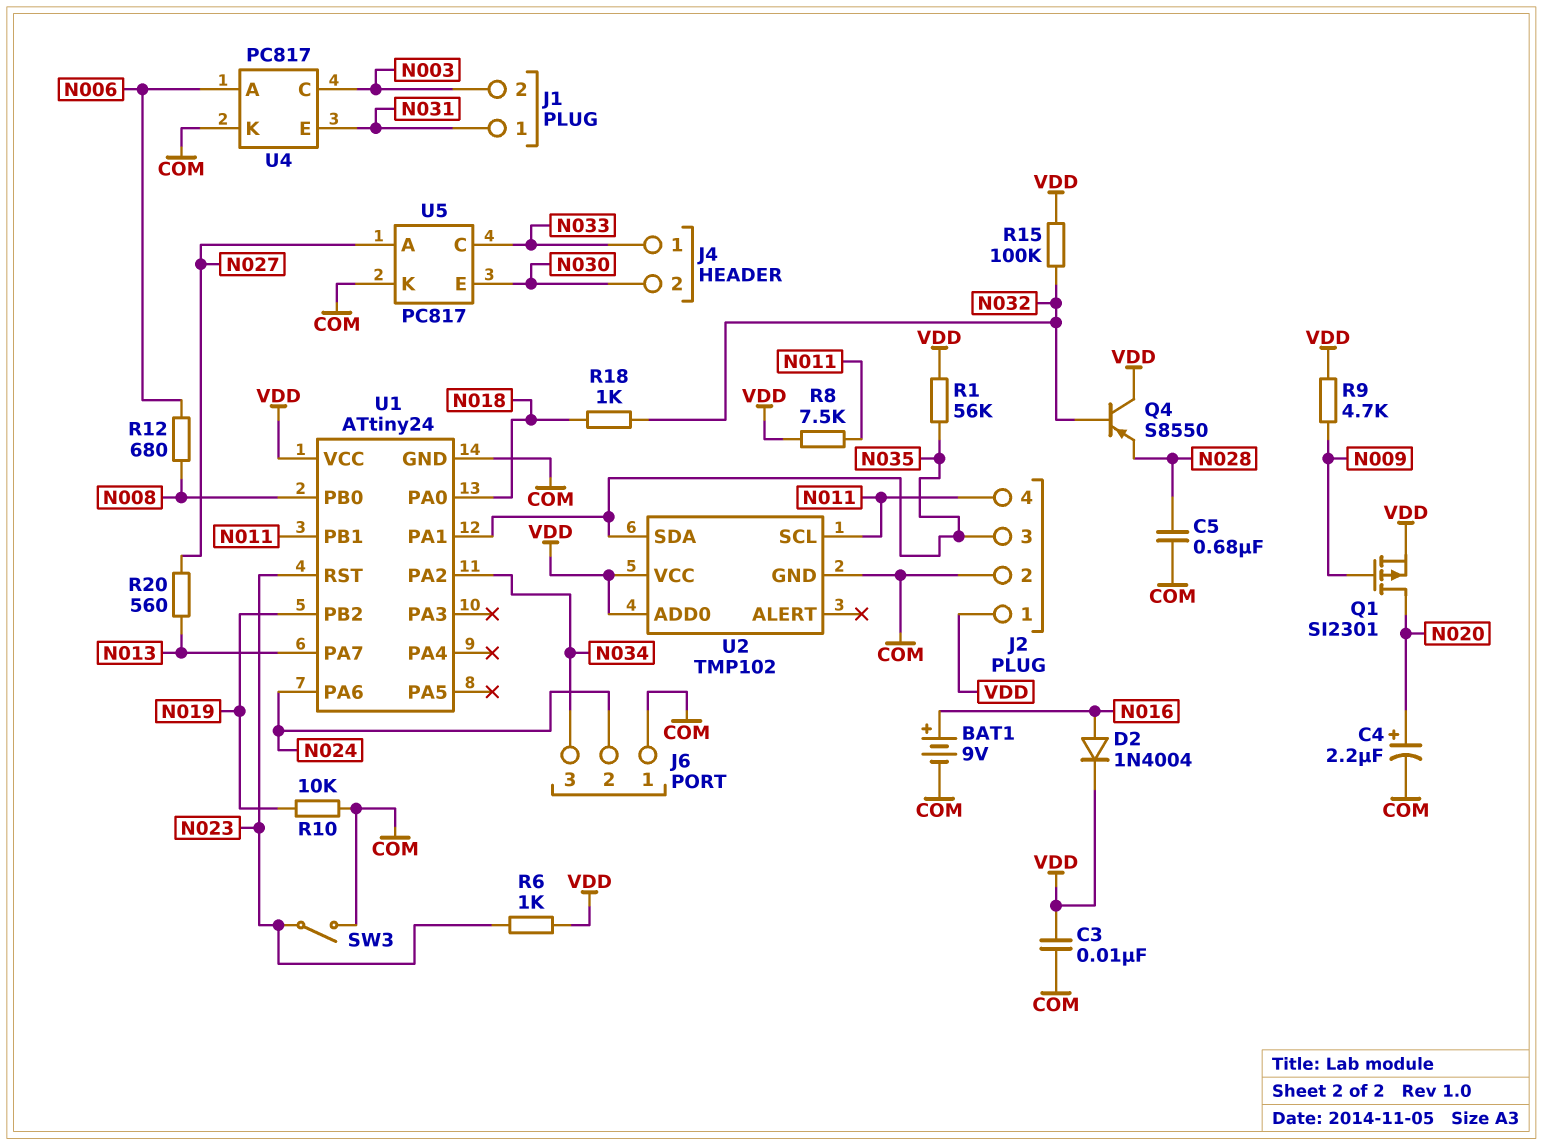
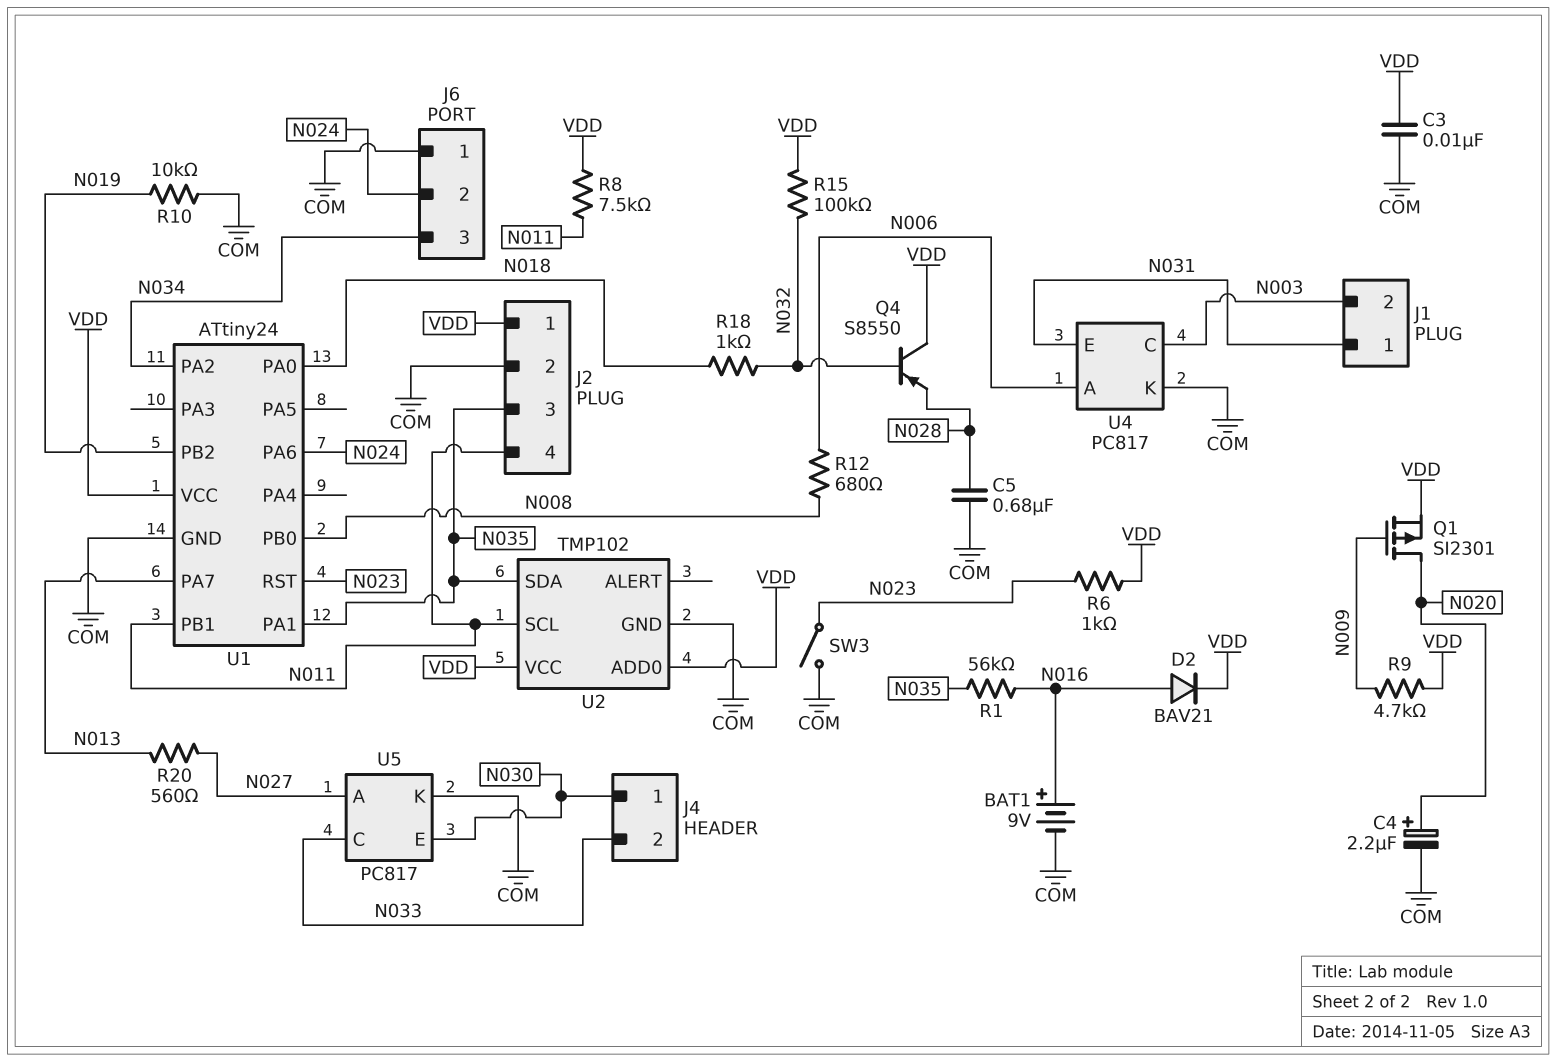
D2: diode 1N4004 (A N016, K VDD) -> diode BAV21 (A N016, K VDD)
J4 pin 1: N033 -> N030
J4 pin 2: N030 -> N033
R1: 56k (N035, VDD) -> 56k (N016, N035)

